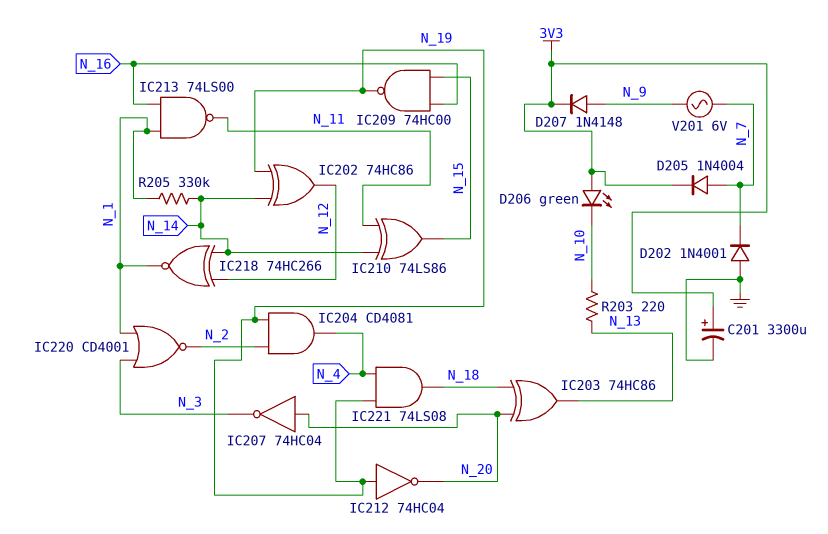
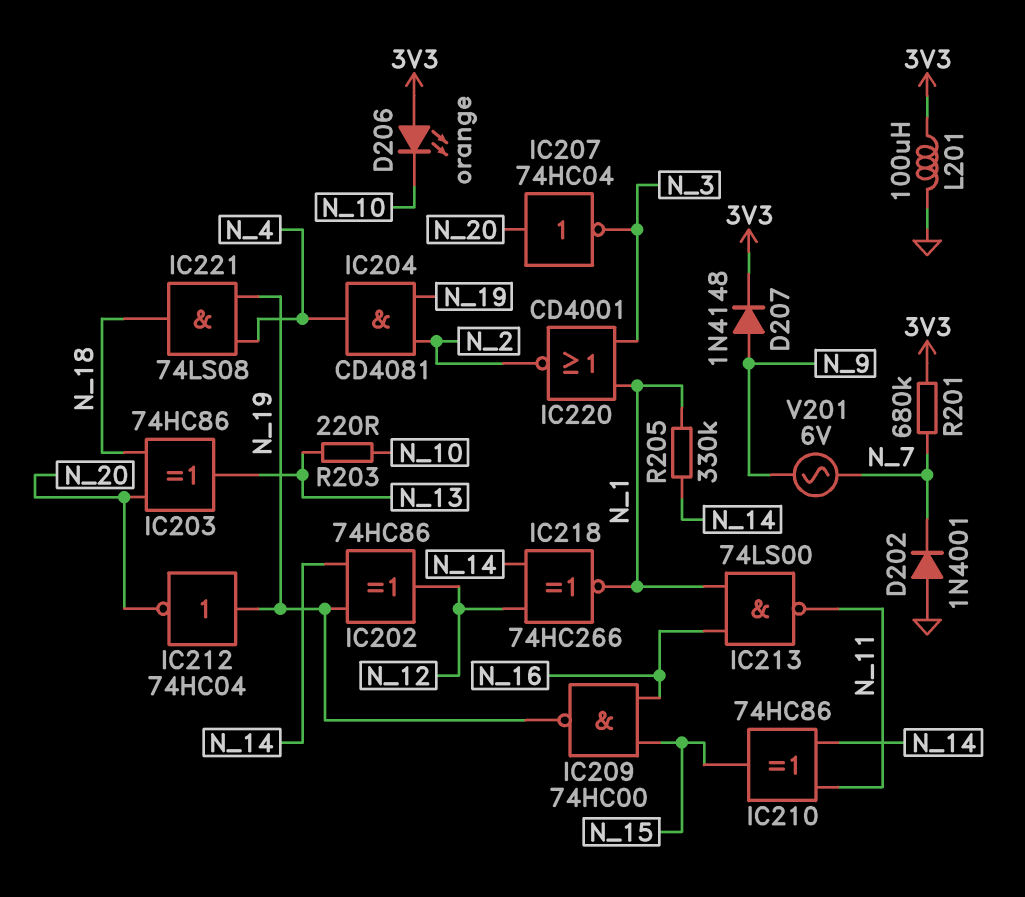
C201: 3300uF (plus 3V3, minus GND) -> none
D205: diode 1N4004 (A N_7, K 3V3) -> none
D206: LED green (A 3V3, K N_10) -> LED orange (A 3V3, K N_10)
IC210: XOR 74LS86 (in N_11, in N_14, out N_15) -> XOR 74HC86 (in N_11, in N_14, out N_15)
L201: none -> 100uH (3V3, GND)
R201: none -> 680k (3V3, N_7)

